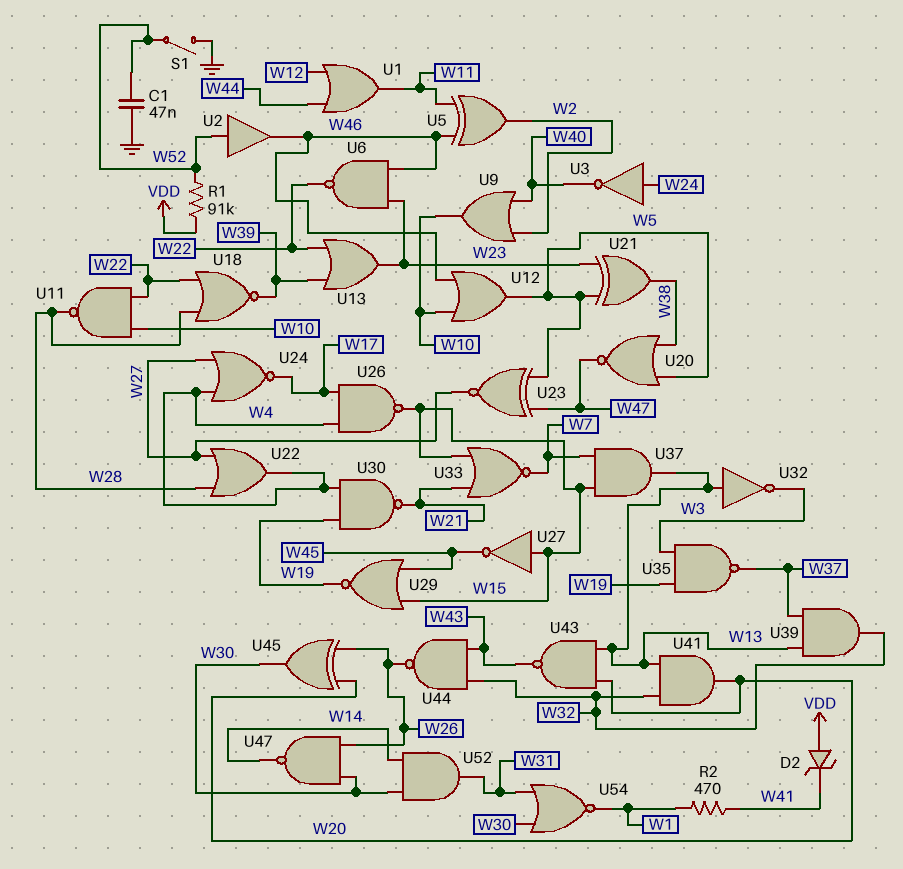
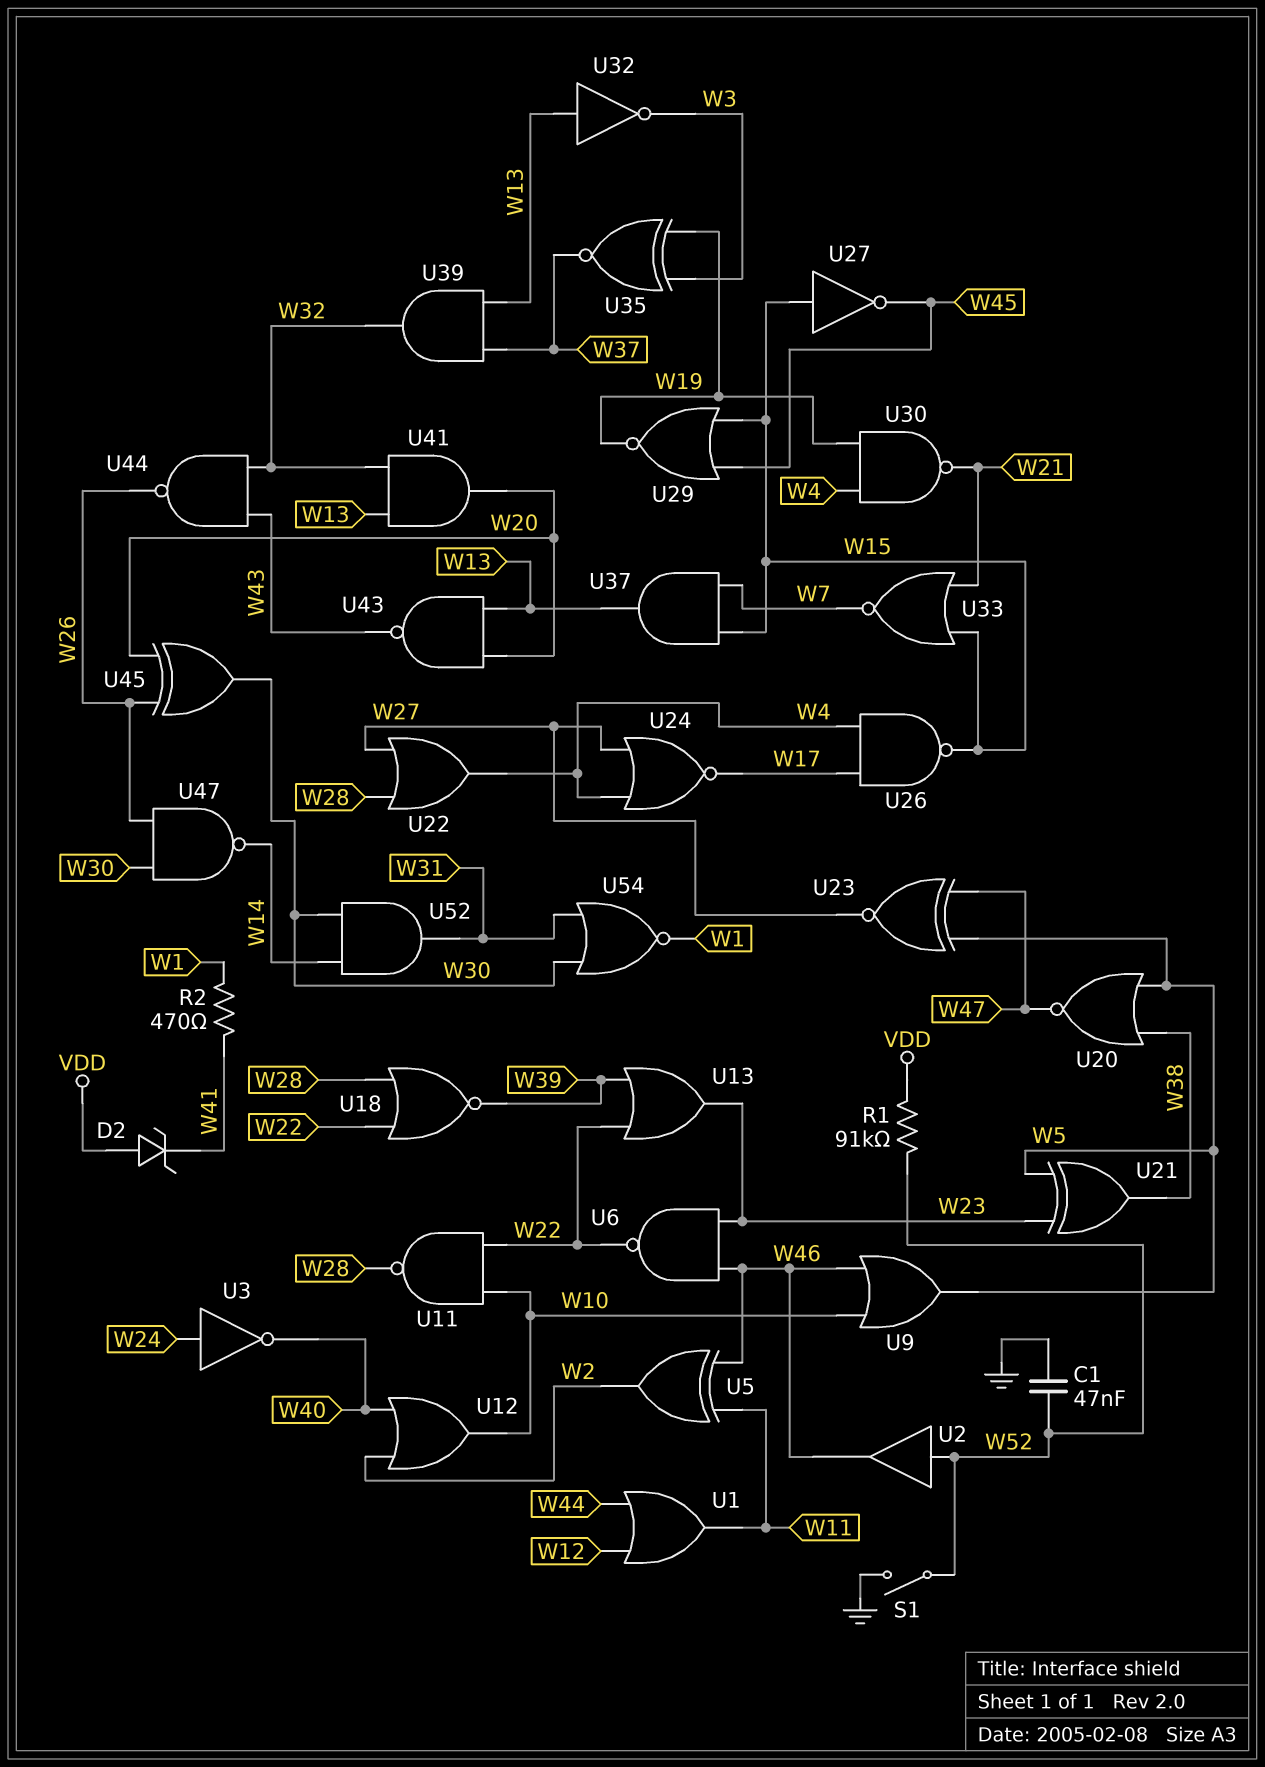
U9: OR (in W2, in W40, out W10) -> OR (in W10, in W46, out W5)
U12: OR (in W10, in W46, out W5) -> OR (in W2, in W40, out W10)
U35: NAND (in W3, in W19, out W37) -> XNOR (in W3, in W19, out W37)

